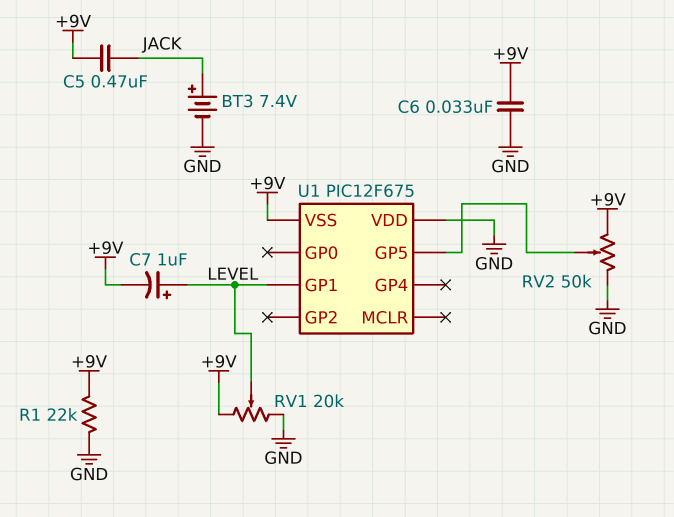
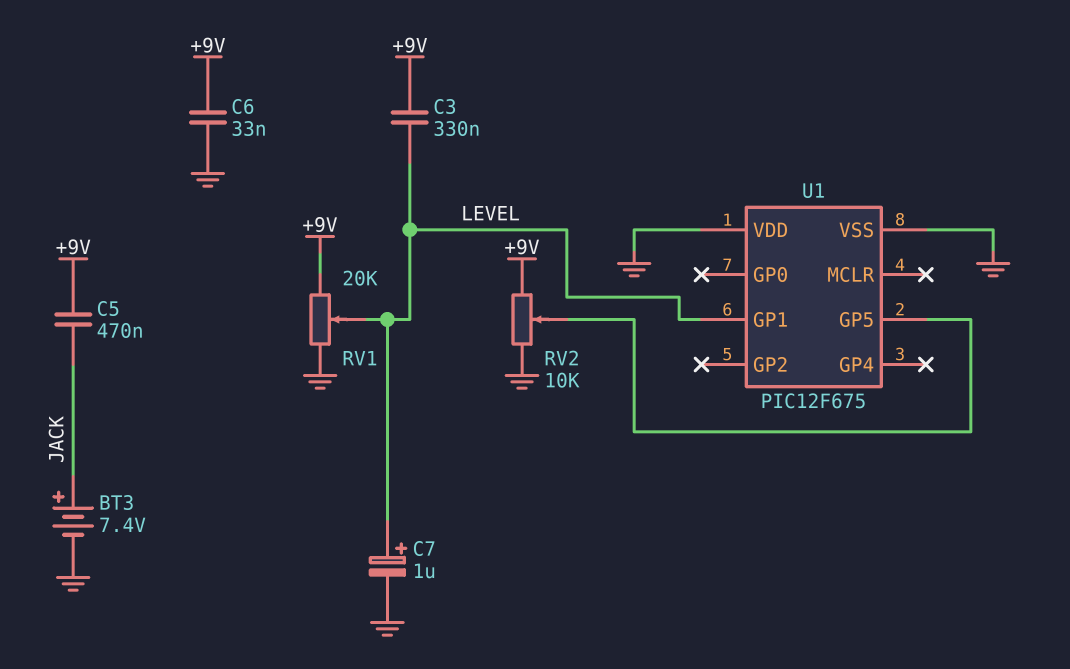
C3: none -> 330nF (+9V, LEVEL)
C7: 1uF (plus LEVEL, minus +9V) -> 1uF (plus LEVEL, minus GND)
R1: 22k (+9V, GND) -> none
RV2: 50k (+9V, GND, wiper U1/GP5) -> 10k (+9V, GND, wiper U1/GP5)
U1 pin VSS: +9V -> GND

